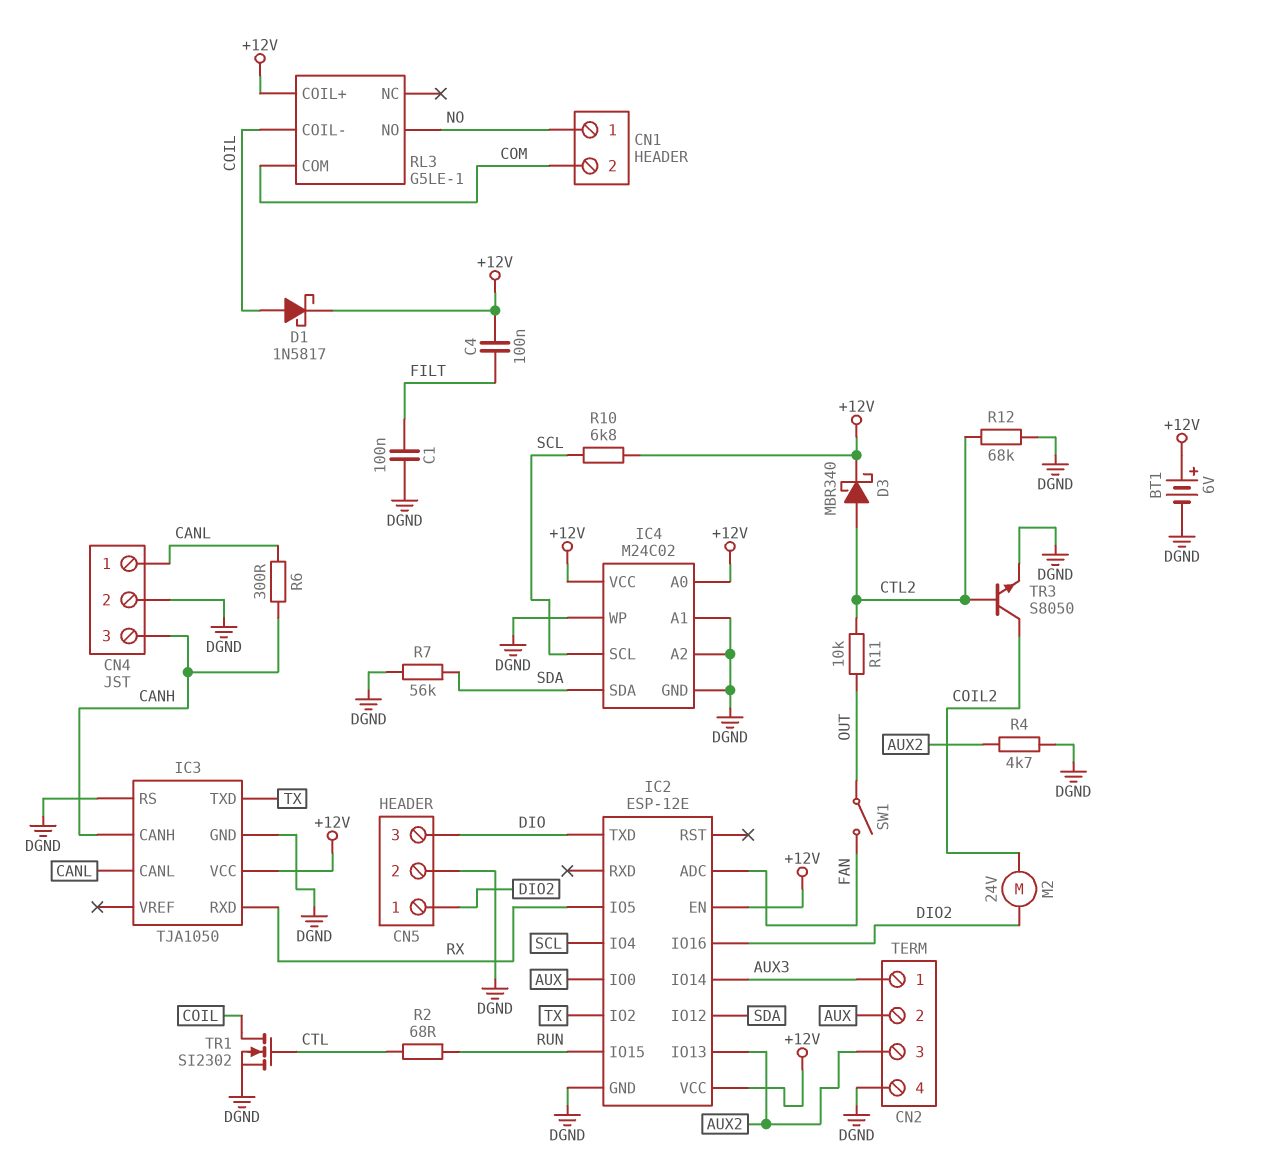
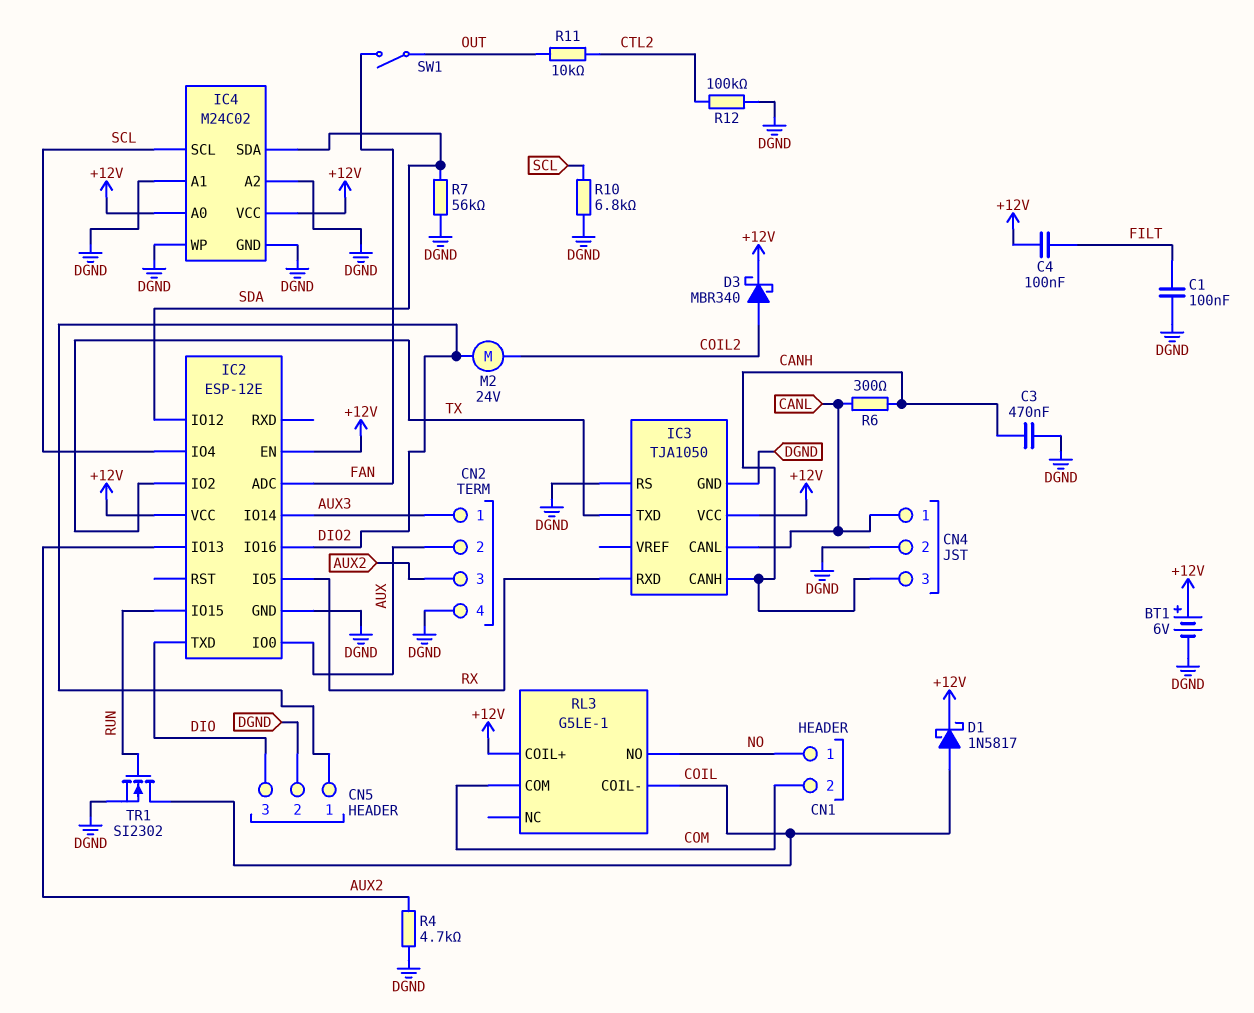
C3: none -> 470nF (CANH, DGND)
D3: schottky MBR340 (A CTL2, K +12V) -> schottky MBR340 (A COIL2, K +12V)
R2: 68 (CTL, RUN) -> none
R10: 6.8k (+12V, SCL) -> 6.8k (DGND, SCL)
R12: 68k (CTL2, DGND) -> 100k (CTL2, DGND)
TR1: NMOS SI2302 (G CTL, D COIL, S DGND) -> NMOS SI2302 (G RUN, D COIL, S DGND)
TR3: NPN S8050 (B CTL2, C COIL2, E DGND) -> none

